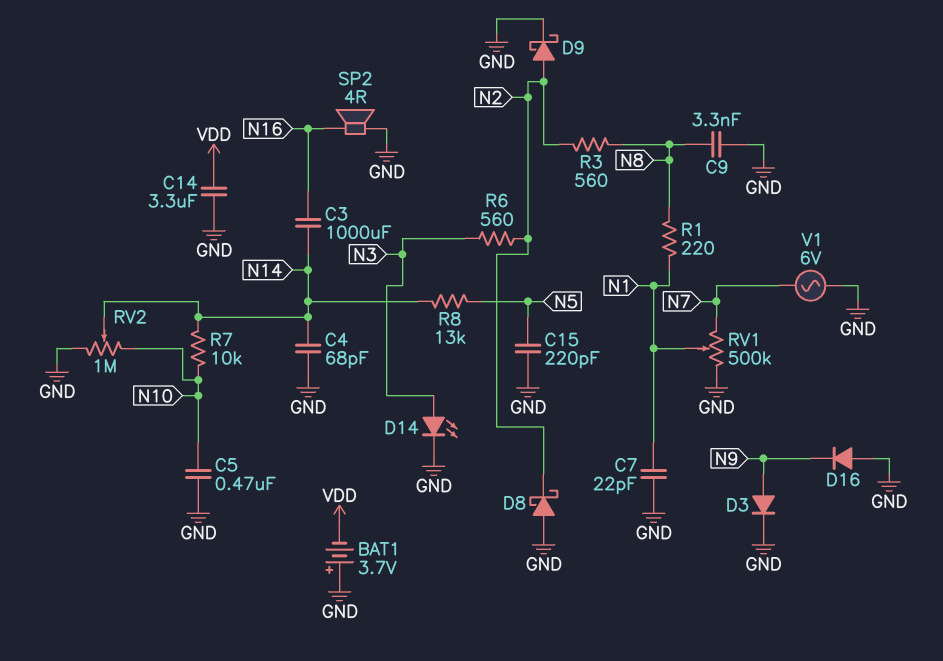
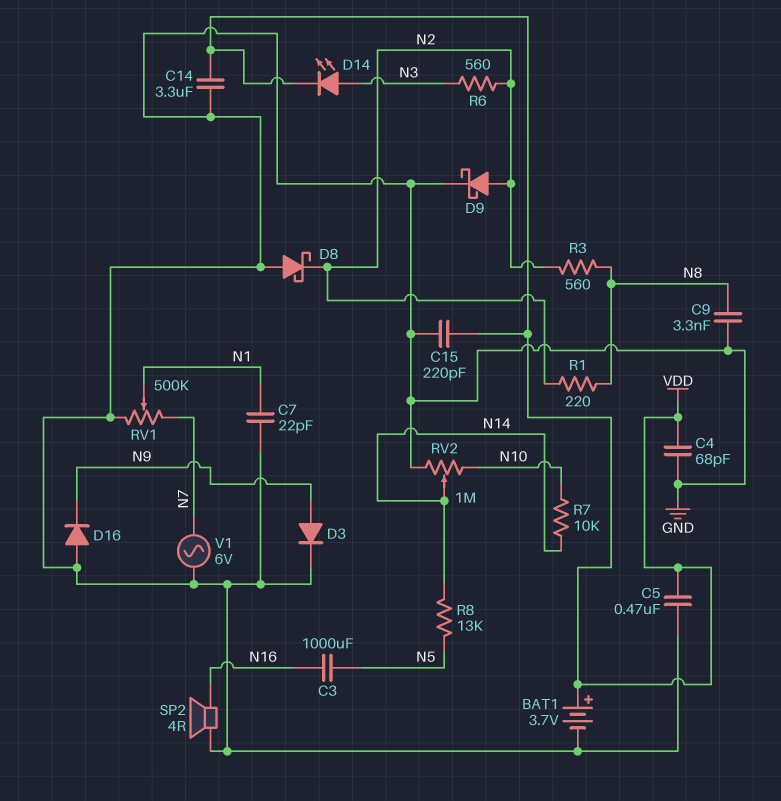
BAT1: 3.7V (plus GND, minus VDD) -> 3.7V (plus VDD, minus GND)
C3: 1000uF (N14, N16) -> 1000uF (N5, N16)
C4: 68pF (GND, N14) -> 68pF (GND, VDD)
C5: 470nF (GND, N10) -> 470nF (GND, VDD)
C15: 220pF (GND, N5) -> 220pF (GND, VDD)
D14: LED (A N3, K GND) -> LED (A N3, K VDD)
R1: 220 (N1, N8) -> 220 (N2, N8)

